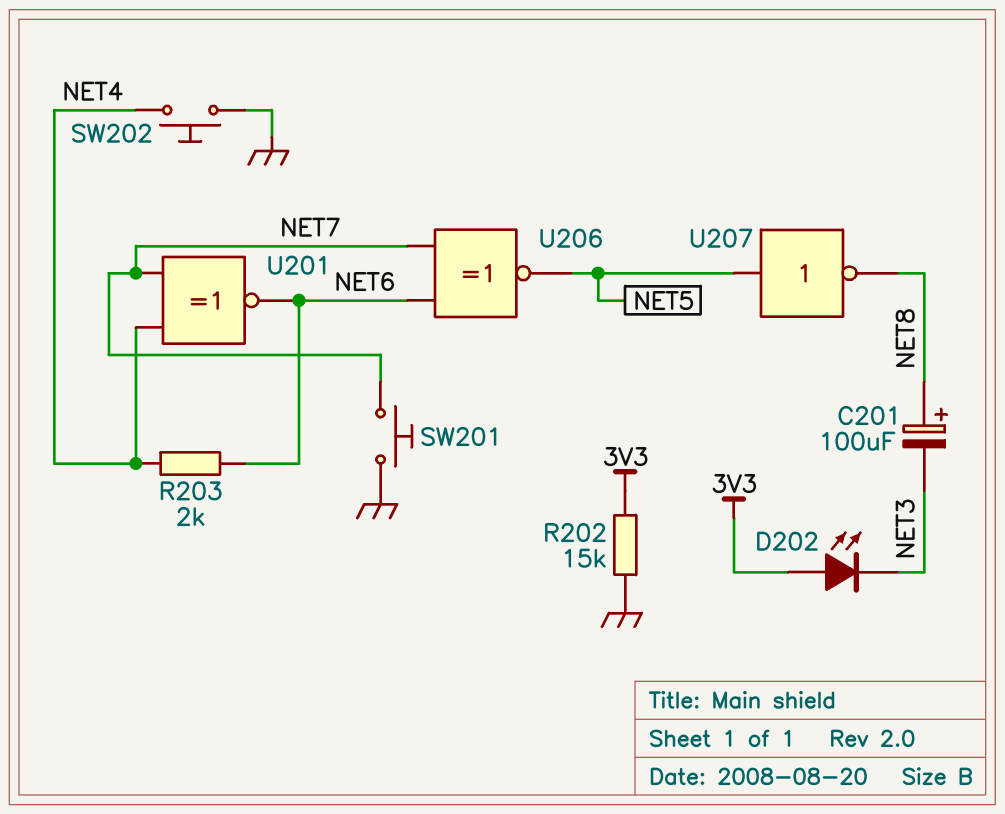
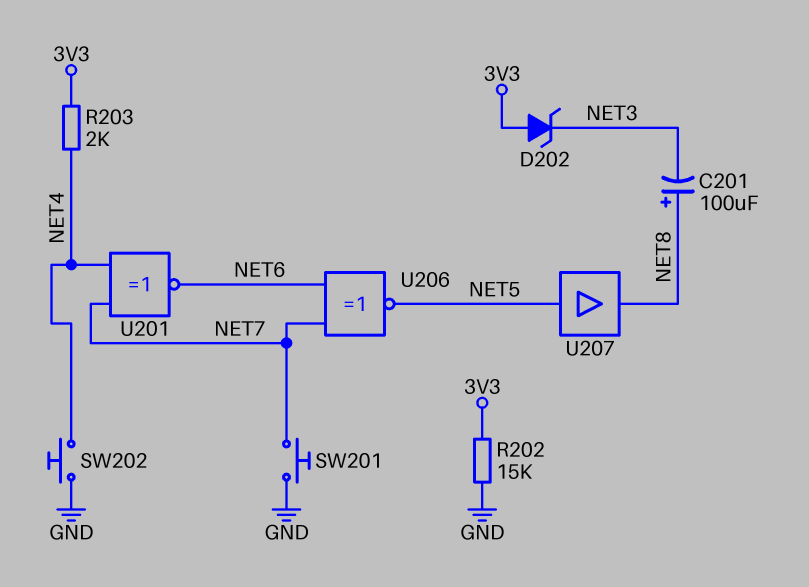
D202: LED (A 3V3, K NET3) -> zener (A 3V3, K NET3)
R203: 2k (NET4, NET6) -> 2k (3V3, NET4)
U207: NOT (in NET5, out NET8) -> buffer (in NET5, out NET8)

